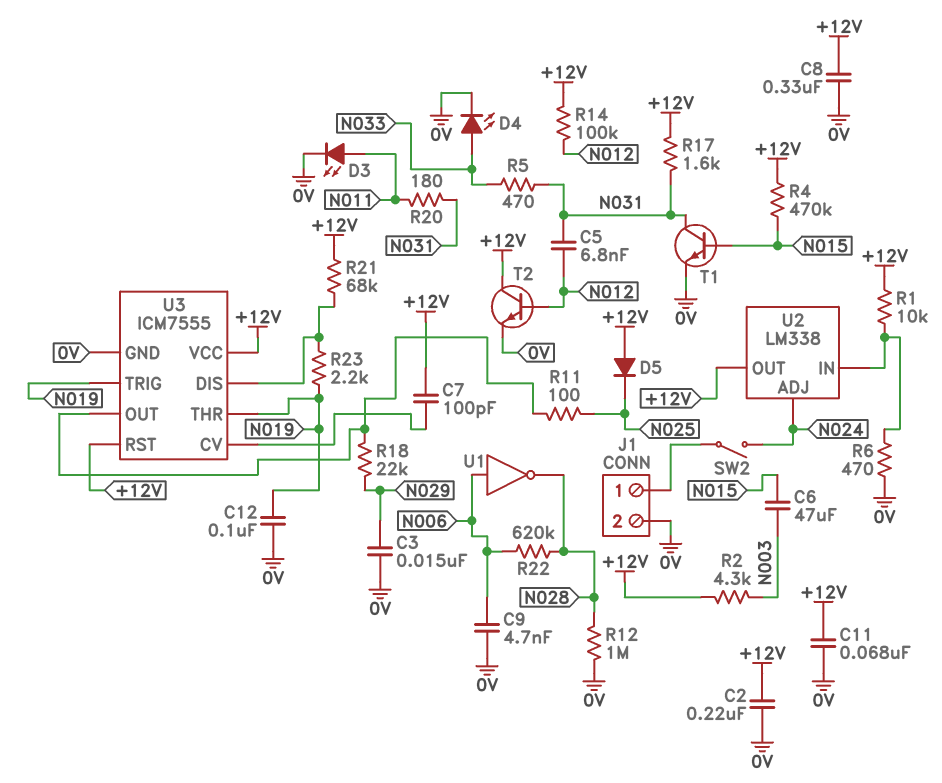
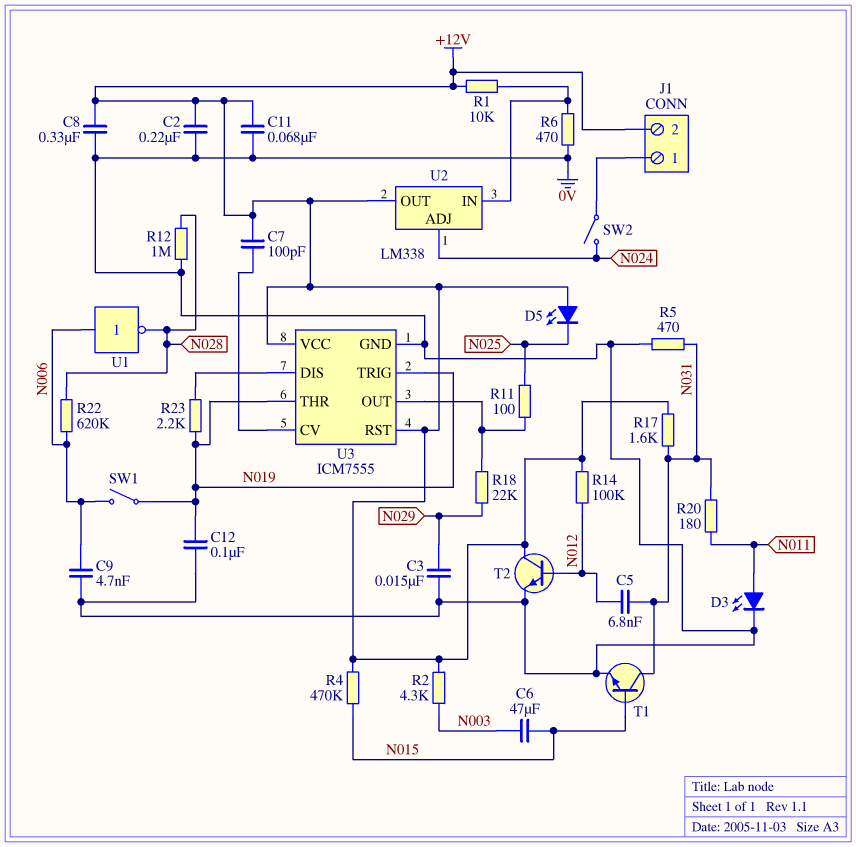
D4: LED (A N033, K 0V) -> none
D5: diode (A +12V, K N025) -> LED (A +12V, K N025)
J1 pin 2: 0V -> +12V
R5: 470 (N031, N033) -> 470 (0V, N031)
R21: 68k (+12V, U3/DIS) -> none
SW1: none -> switch (N006, N019)

